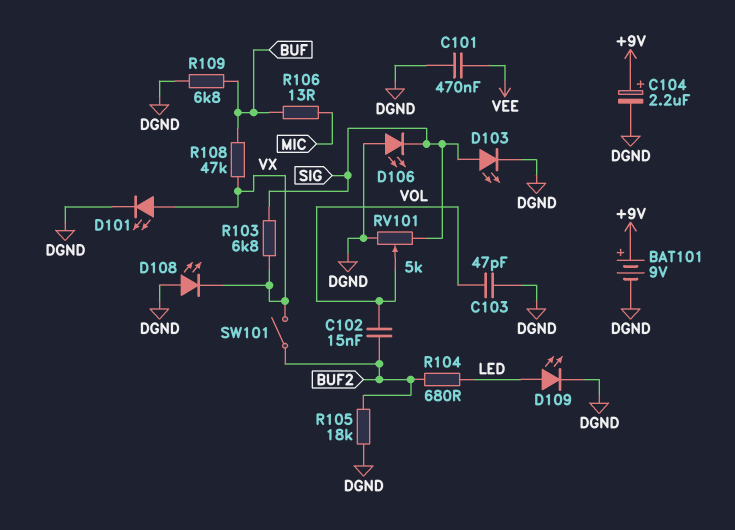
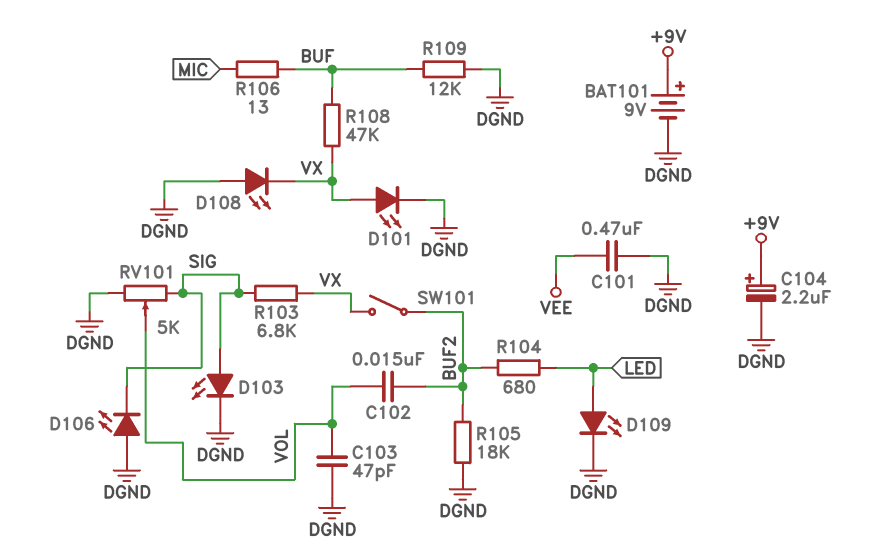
R109: 6.8k (BUF, DGND) -> 12k (BUF, DGND)

